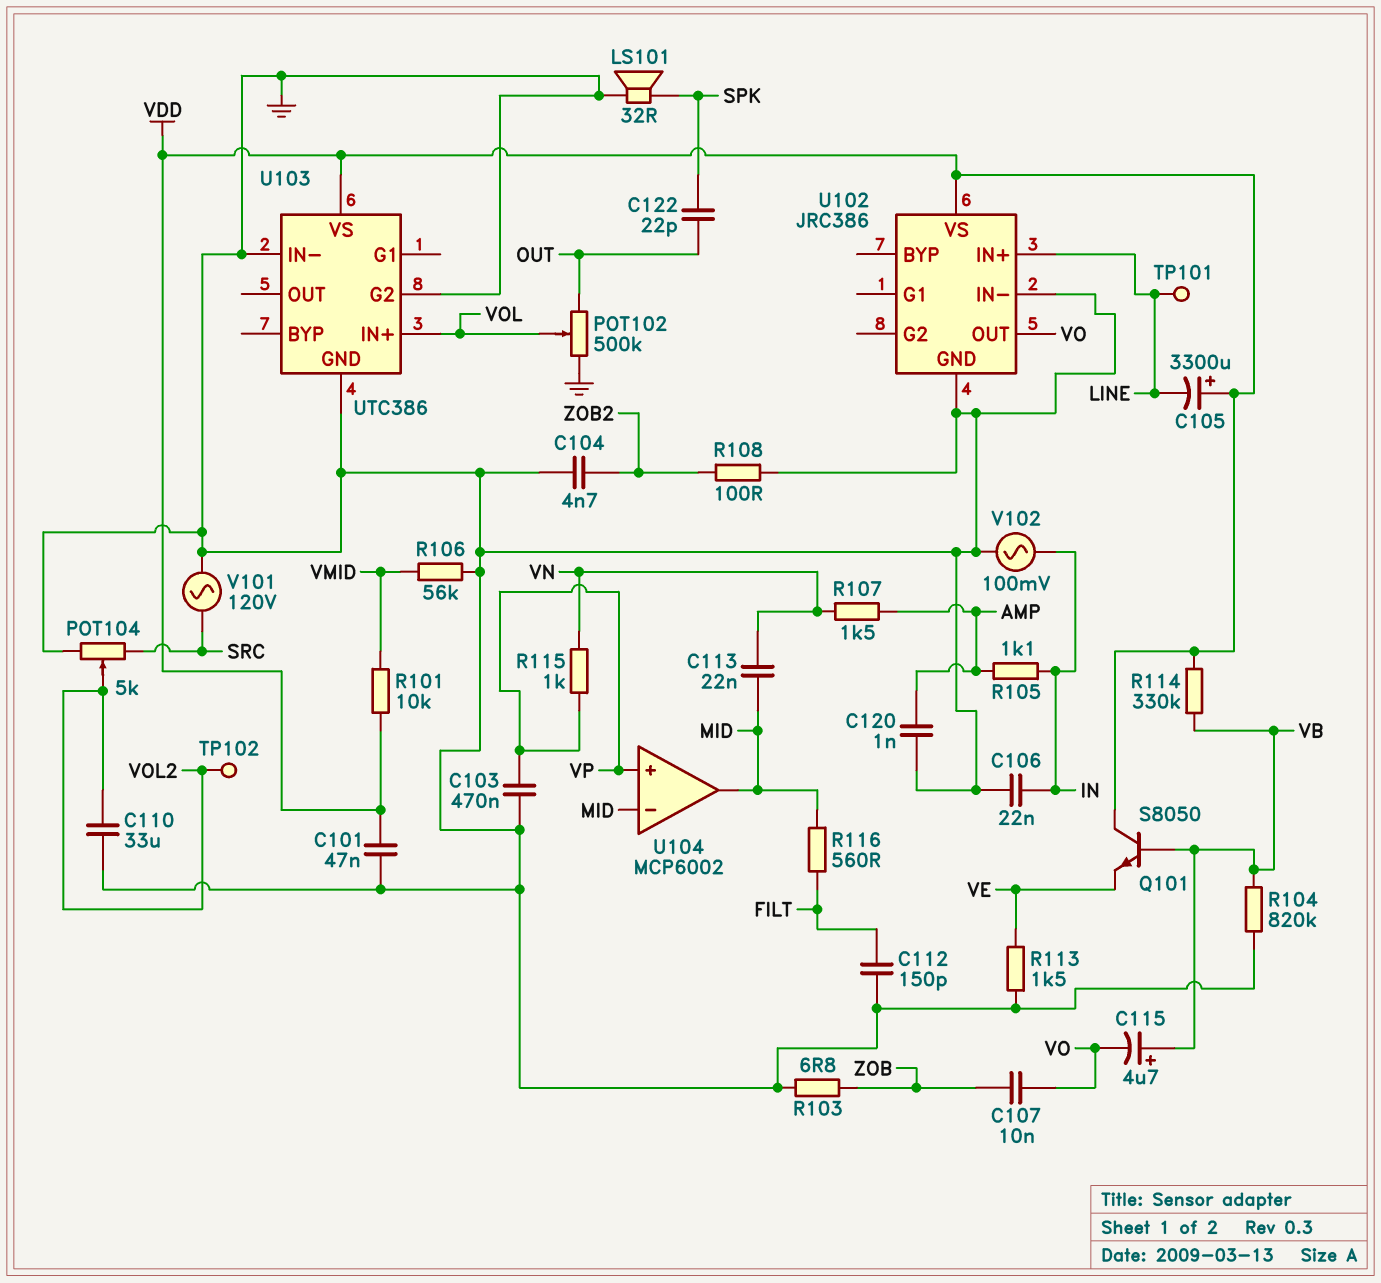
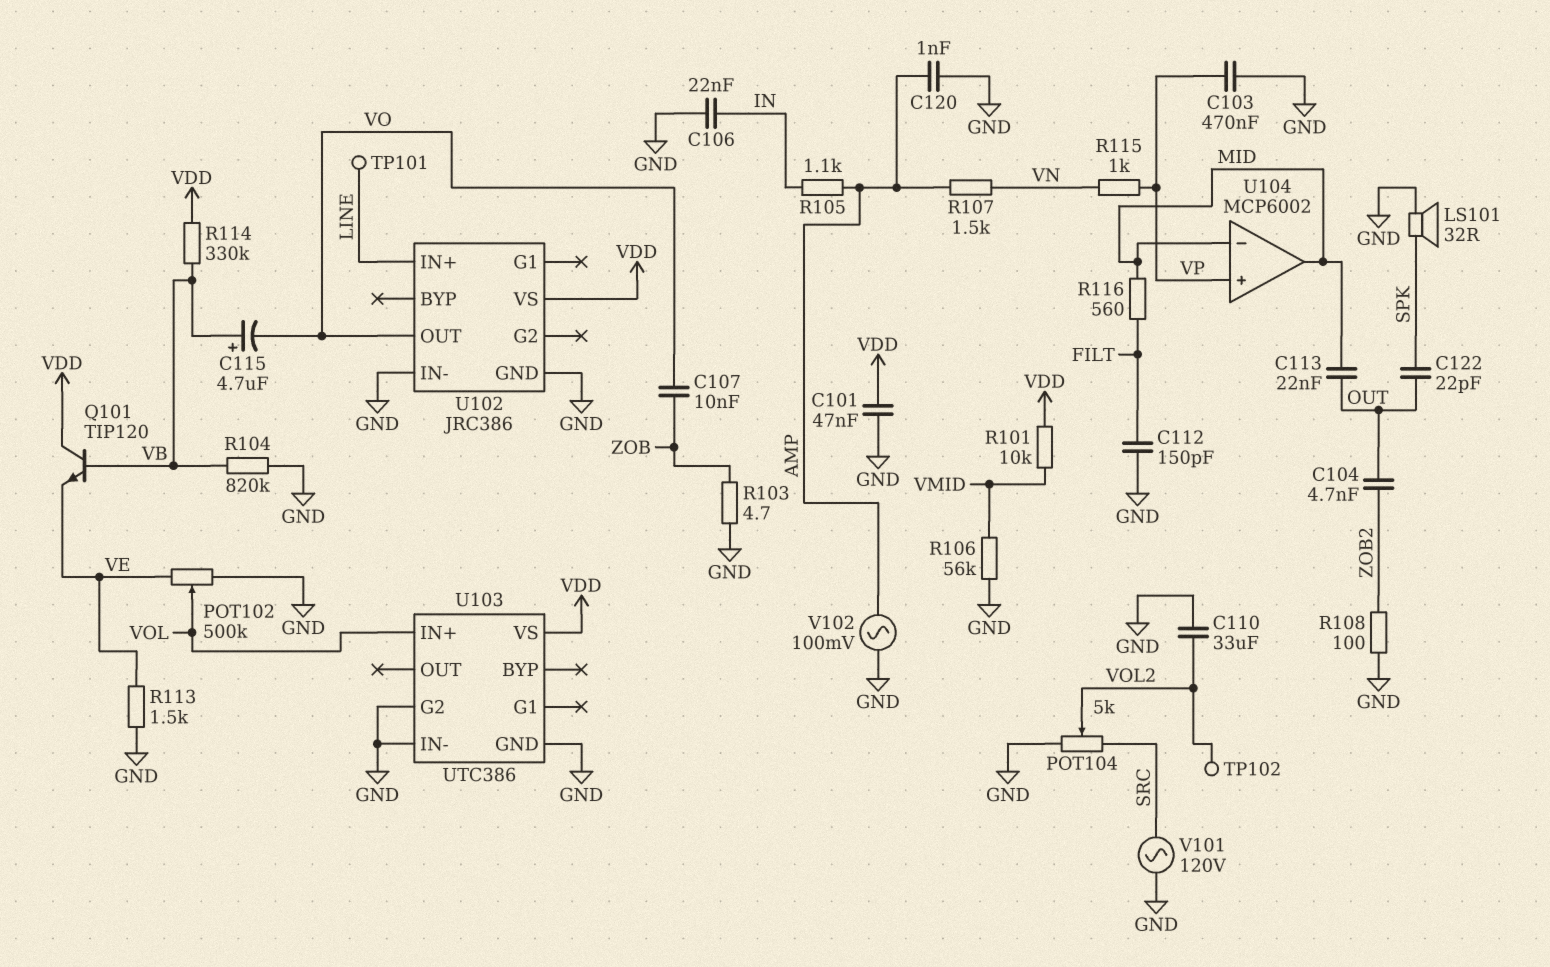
C104: 4.7nF (GND, ZOB2) -> 4.7nF (OUT, ZOB2)
C105: 3300uF (plus VDD, minus LINE) -> none
C113: 22nF (MID, VN) -> 22nF (MID, OUT)
POT102: 500k (GND, OUT, wiper VOL) -> 500k (GND, VE, wiper VOL)
Q101: NPN S8050 (B VB, C VDD, E VE) -> NPN TIP120 (B VB, C VDD, E VE)
R103: 6.8 (GND, ZOB) -> 4.7 (GND, ZOB)
V102: AC 100mV (GND, IN) -> AC 100mV (AMP, GND)

